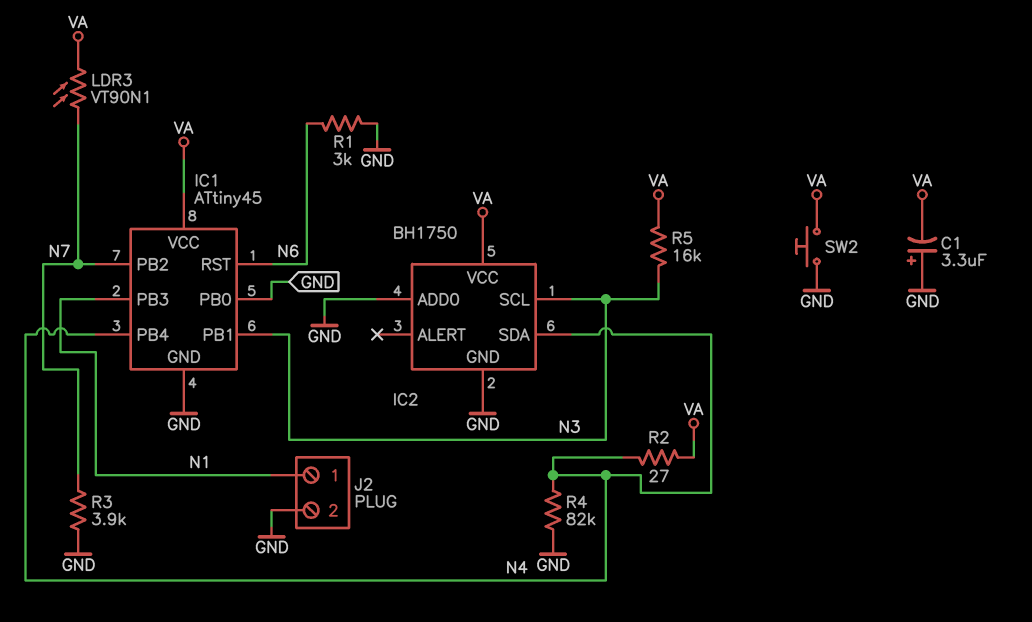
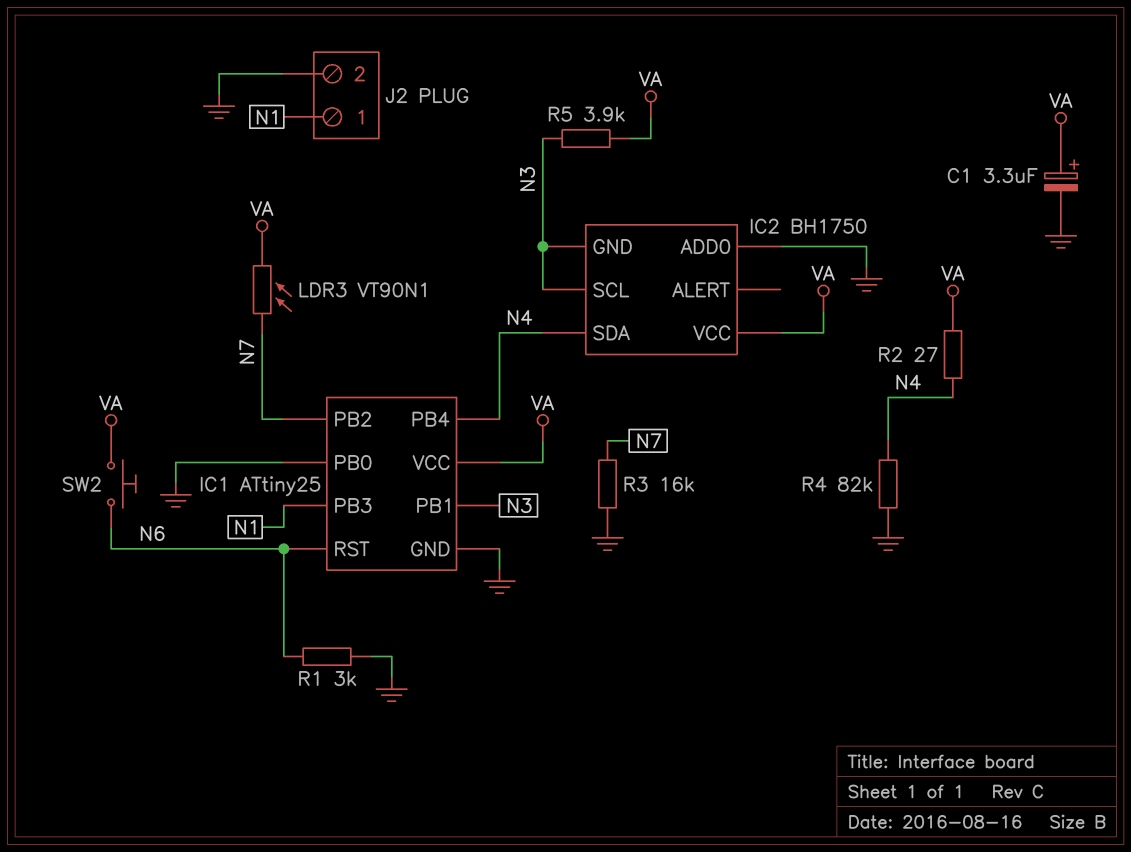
C1: 3.3uF (plus GND, minus VA) -> 3.3uF (plus VA, minus GND)
IC1: ATtiny45 -> ATtiny25
IC2 pin GND: GND -> N3
R3: 3.9k (GND, N7) -> 16k (GND, N7)
R5: 16k (N3, VA) -> 3.9k (N3, VA)
SW2: button (GND, VA) -> button (N6, VA)

